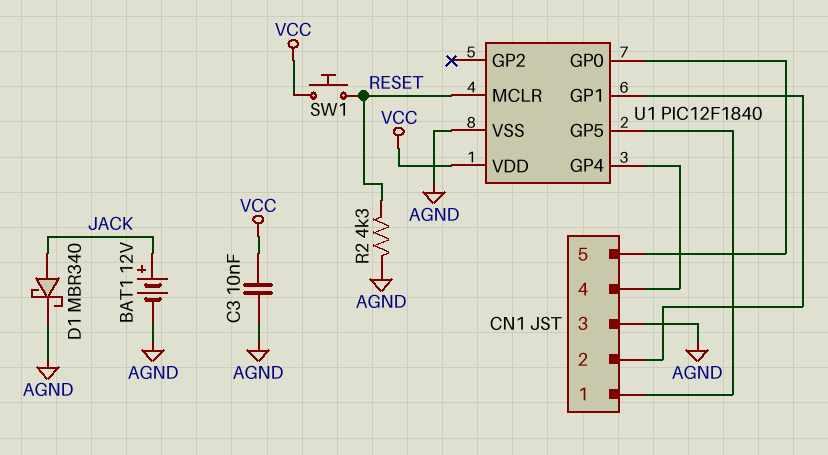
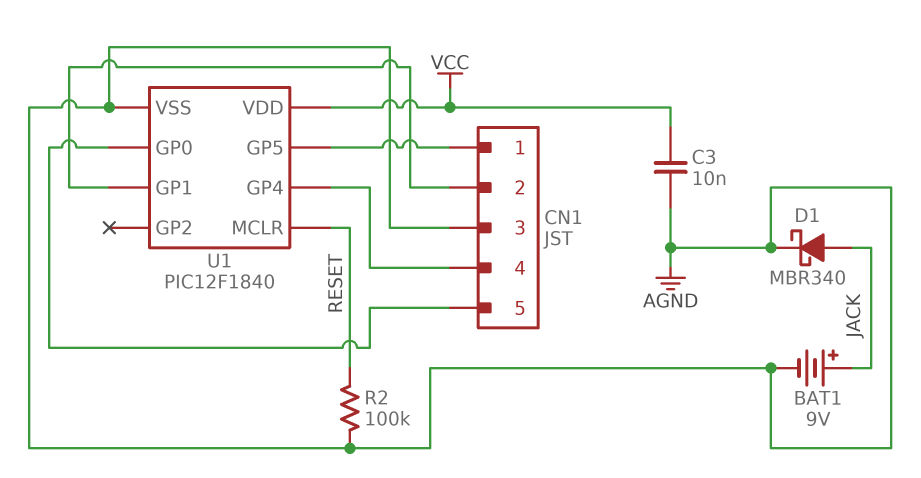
BAT1: 12V (plus JACK, minus AGND) -> 9V (plus JACK, minus AGND)
R2: 4.3k (AGND, RESET) -> 100k (AGND, RESET)
SW1: button (RESET, VCC) -> none

